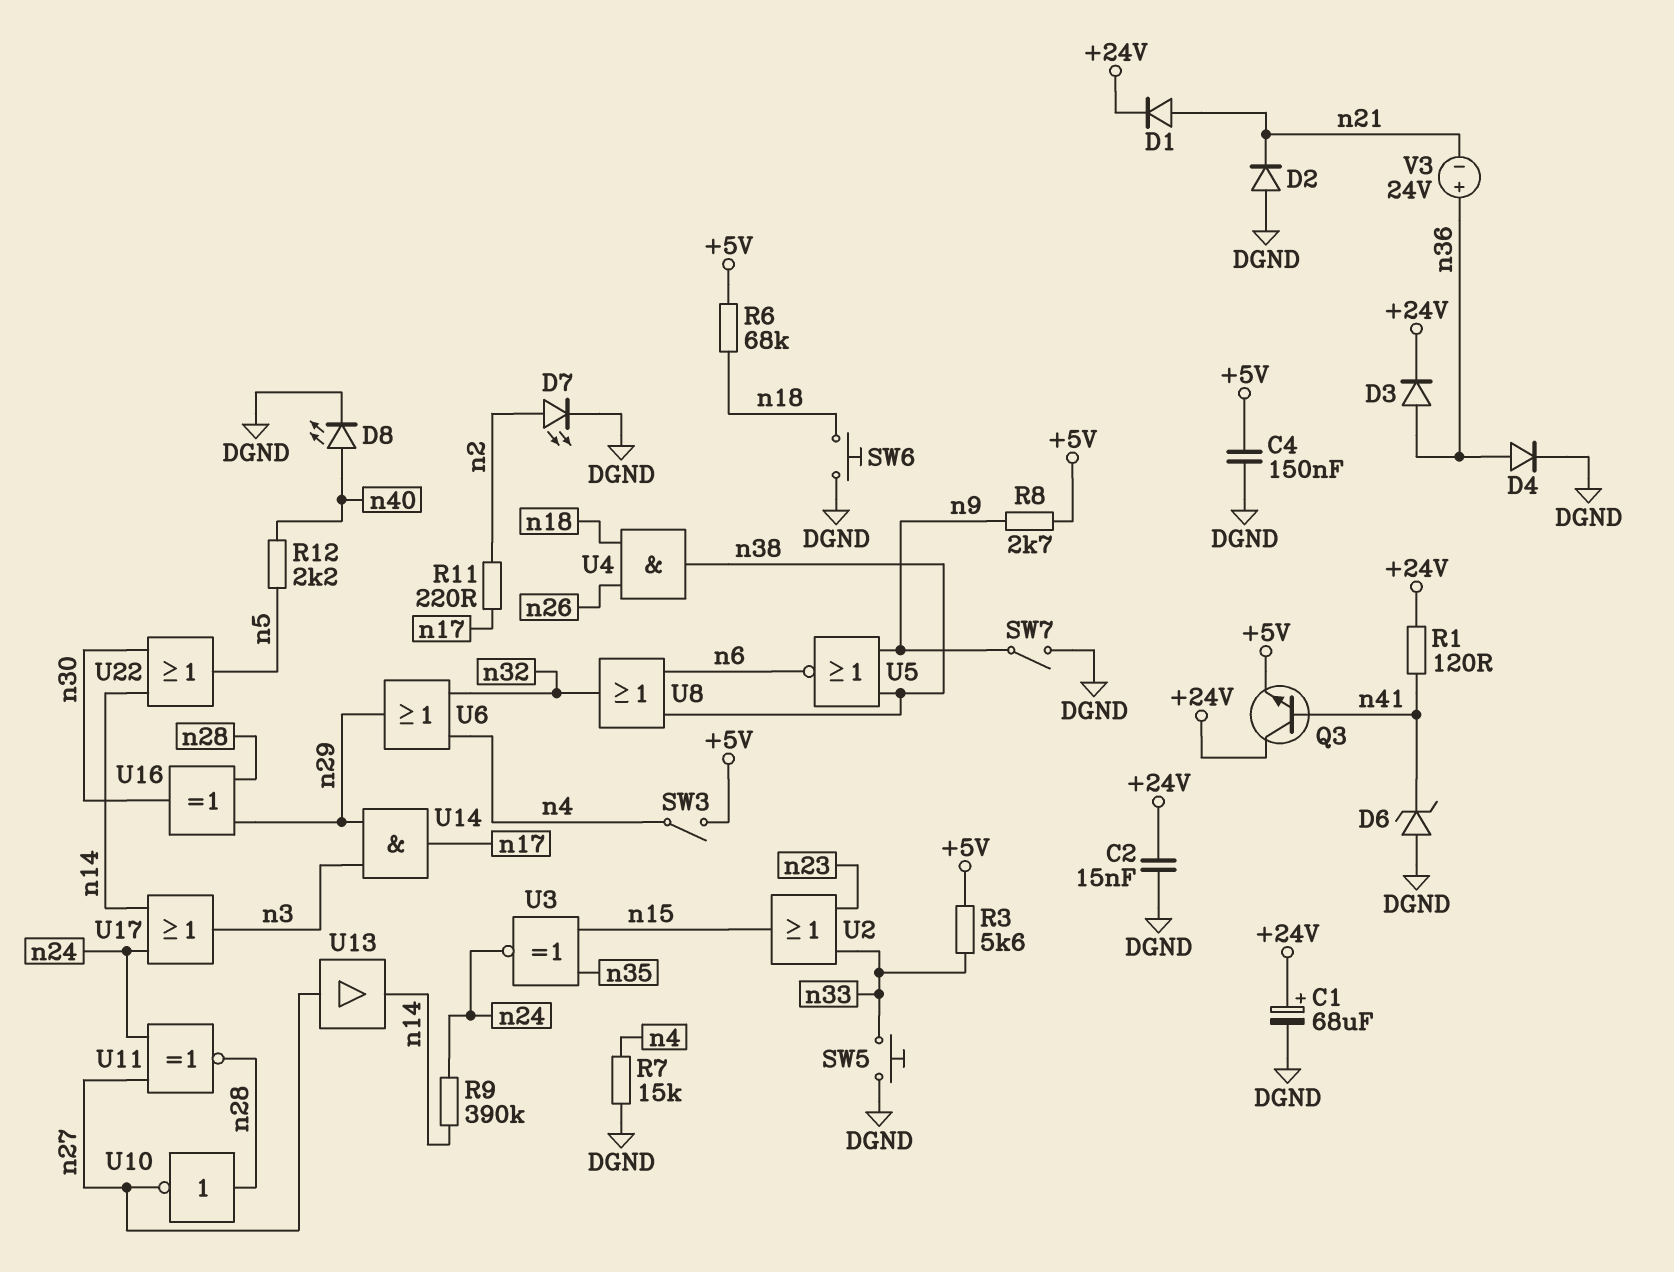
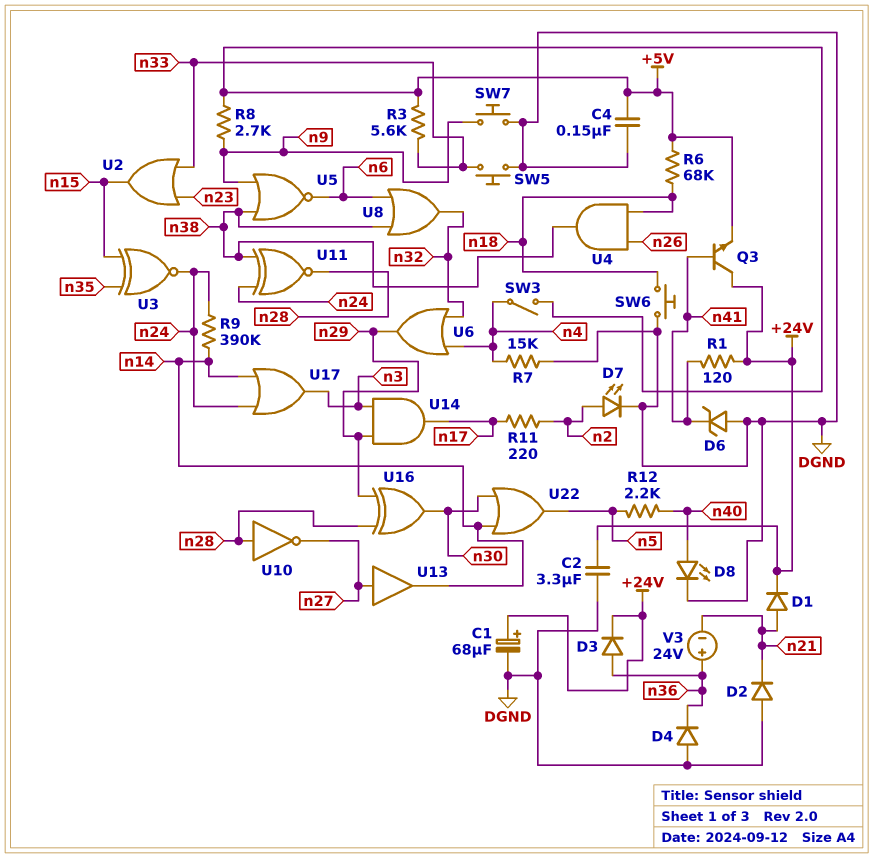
C2: 15nF (+24V, DGND) -> 3.3uF (+24V, DGND)
D4: diode (A n36, K DGND) -> diode (A DGND, K n36)
SW7: switch (DGND, n9) -> button (DGND, n9)
U11: XNOR (in n24, in n27, out n28) -> XNOR (in n24, in n38, out n28)

